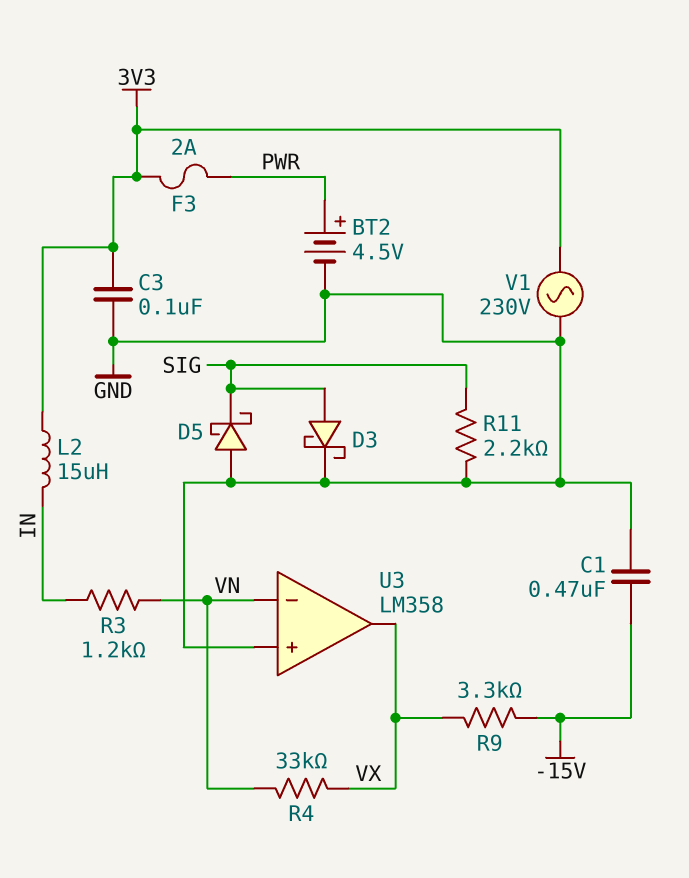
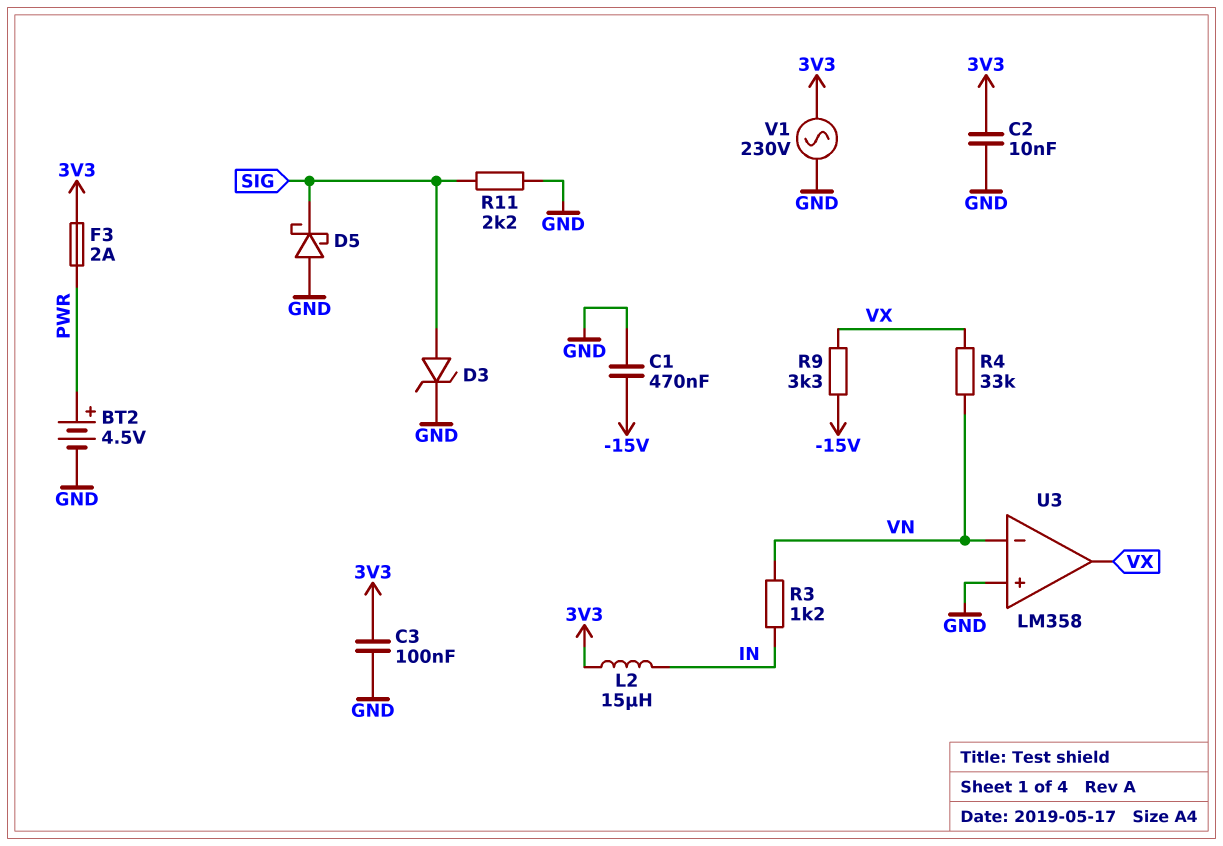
C2: none -> 10nF (3V3, GND)
D3: schottky (A SIG, K GND) -> zener (A SIG, K GND)

